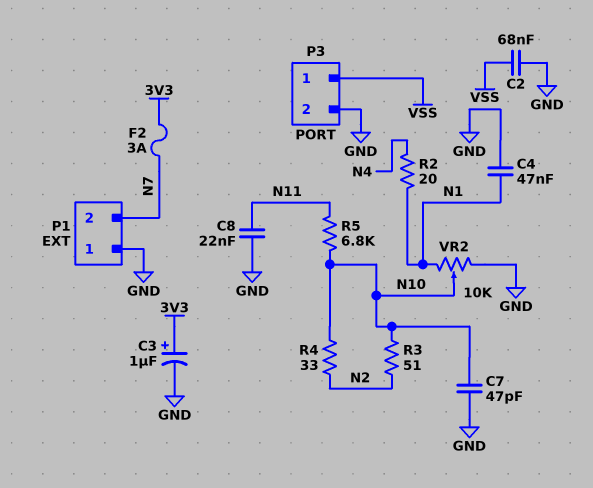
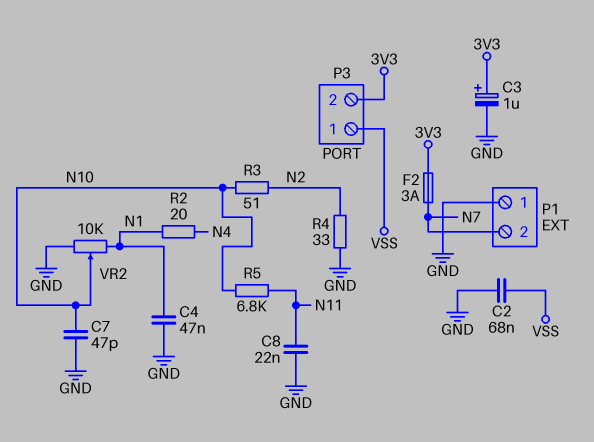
P3 pin 2: GND -> 3V3
R4: 33 (N2, N10) -> 33 (GND, N2)

